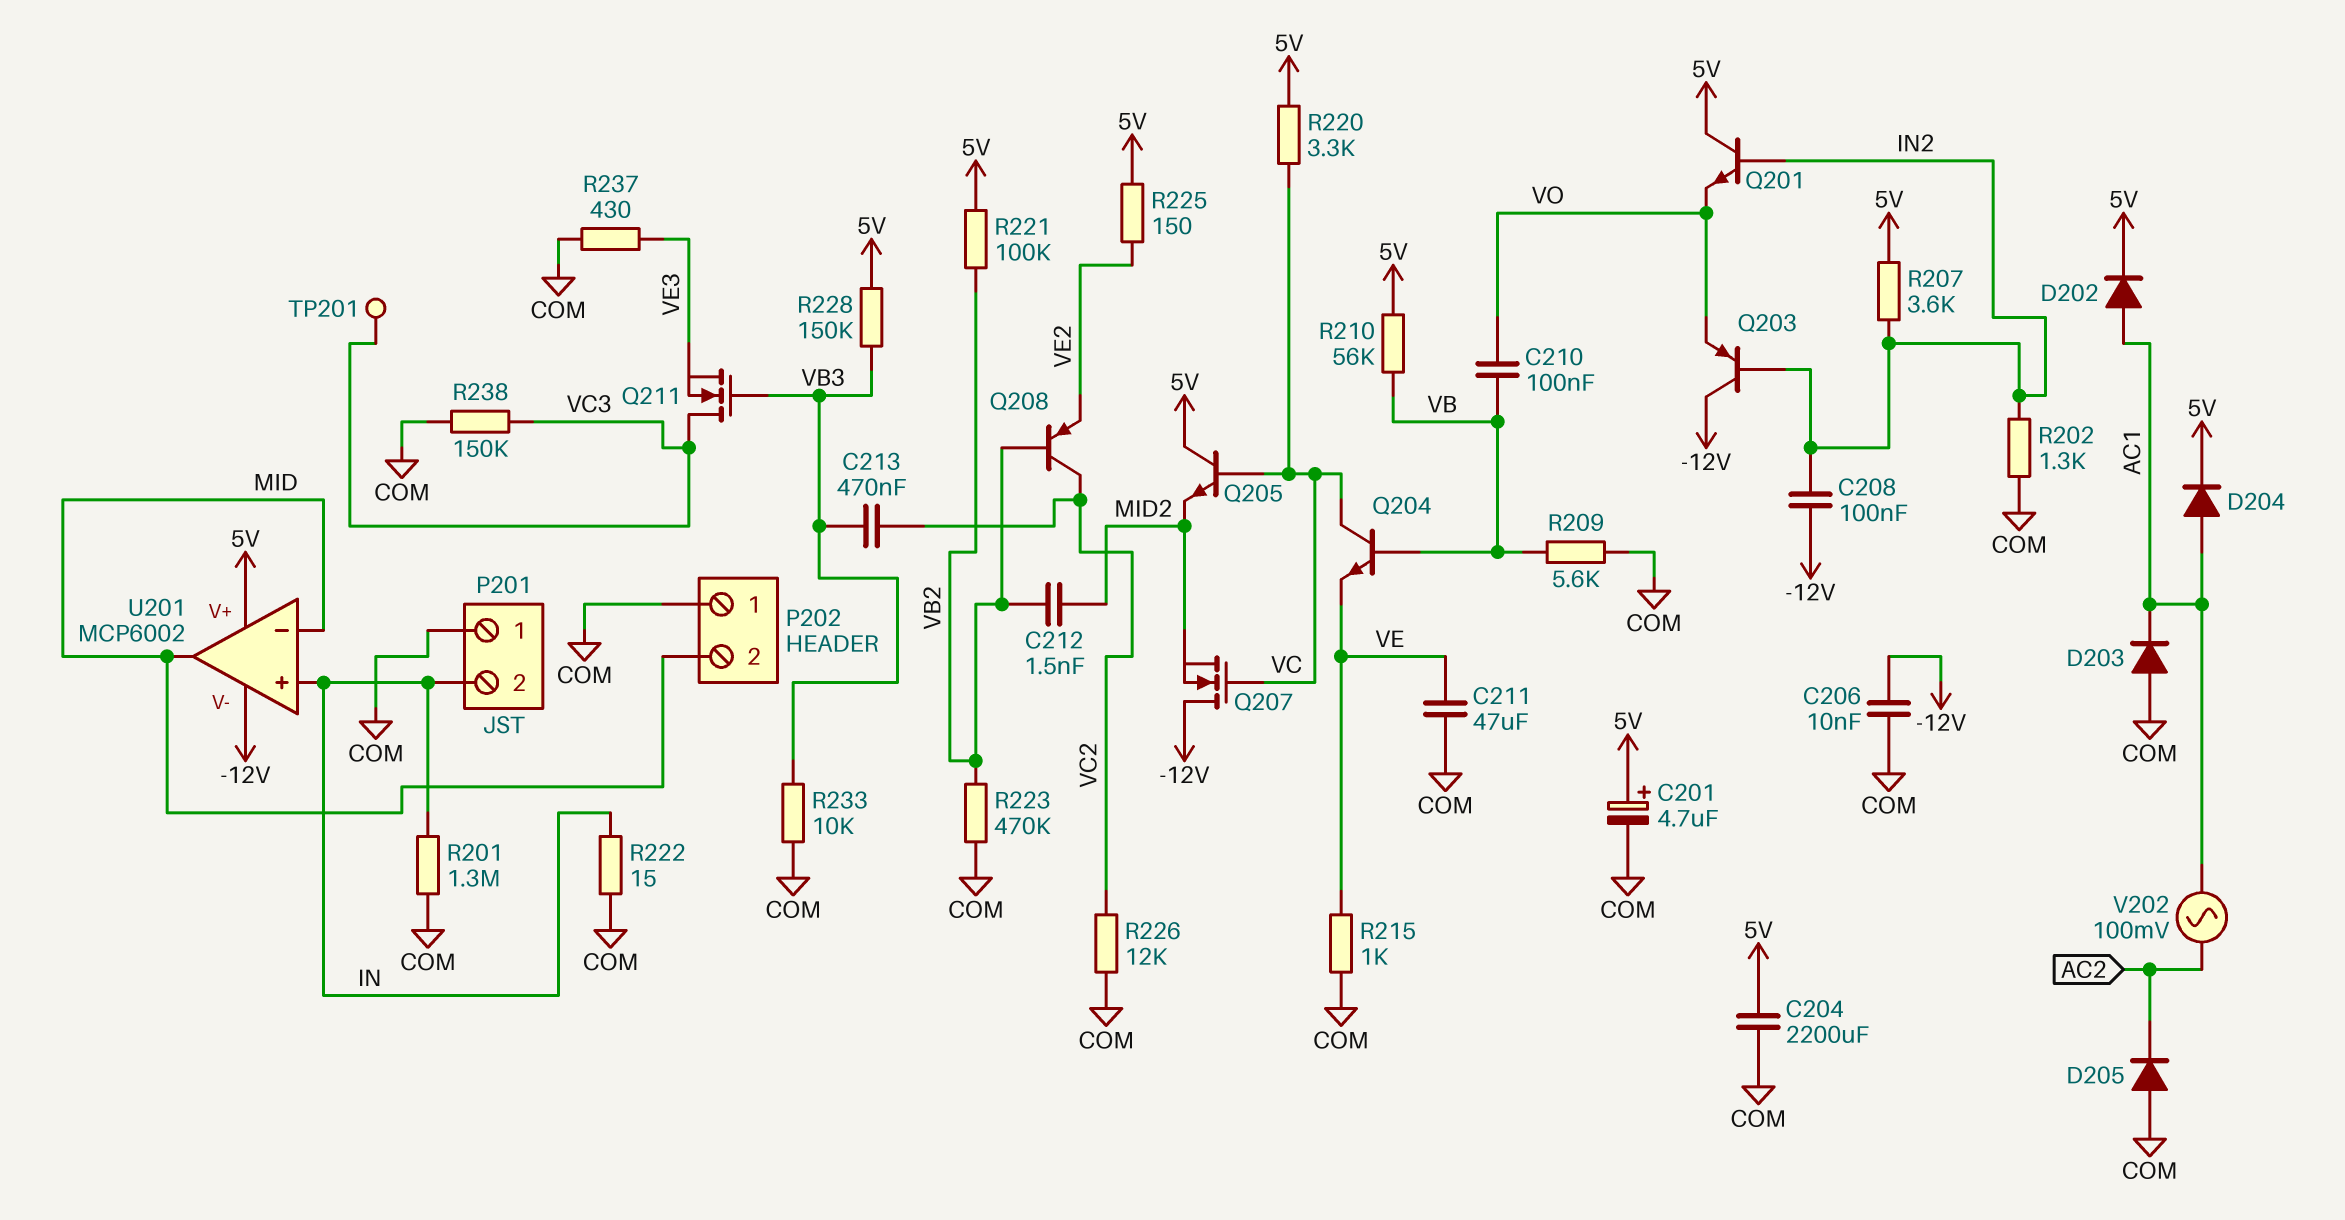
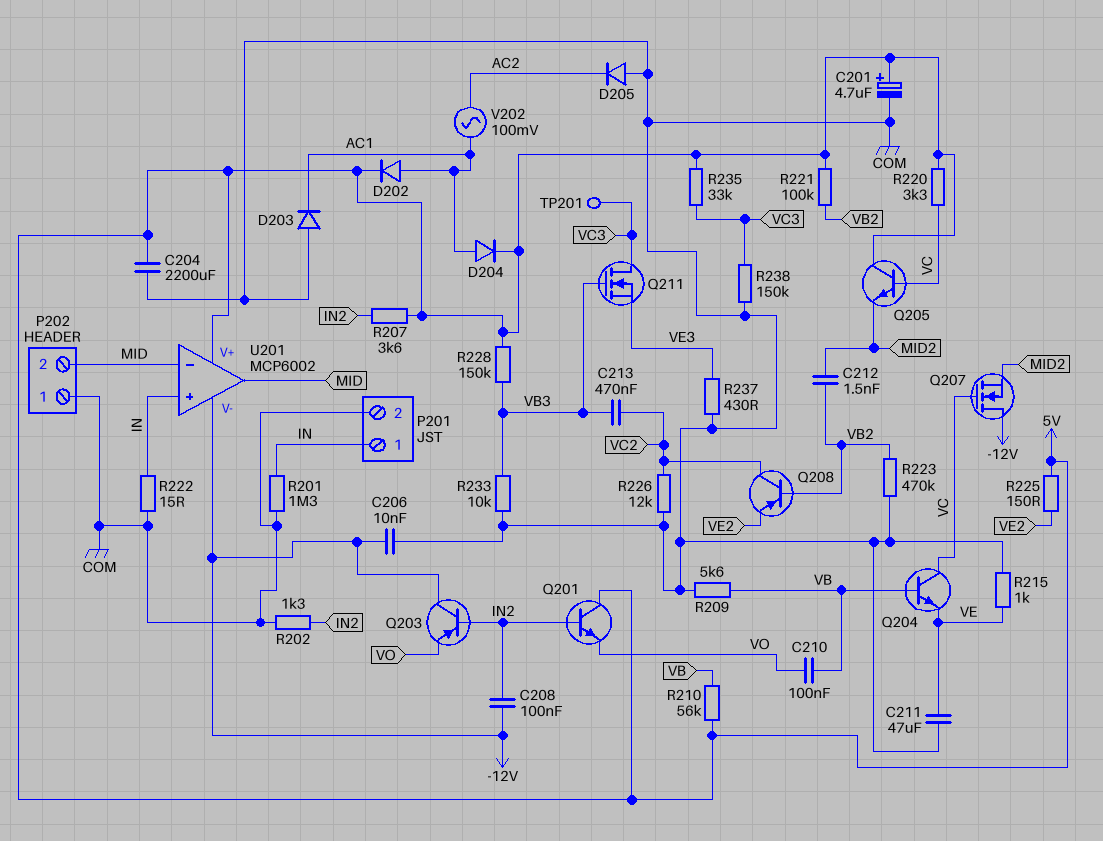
P201 pin 1: COM -> IN
P201 pin 2: IN -> COM
R235: none -> 33k (5V, VC3)

